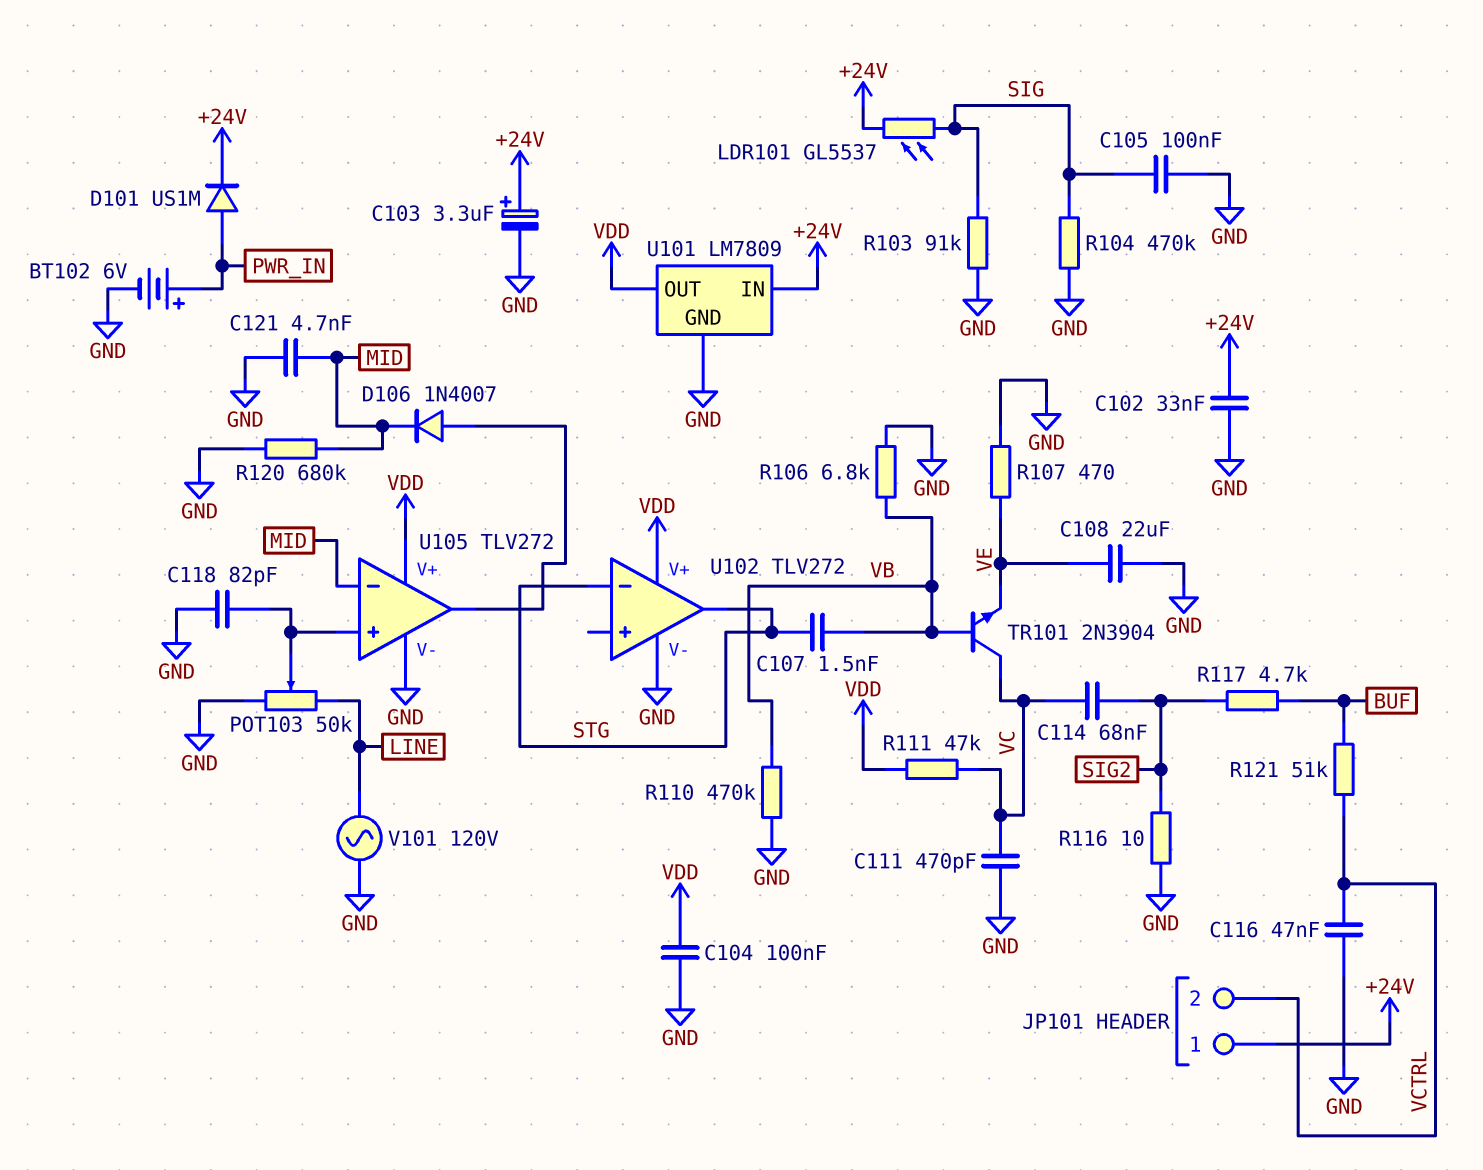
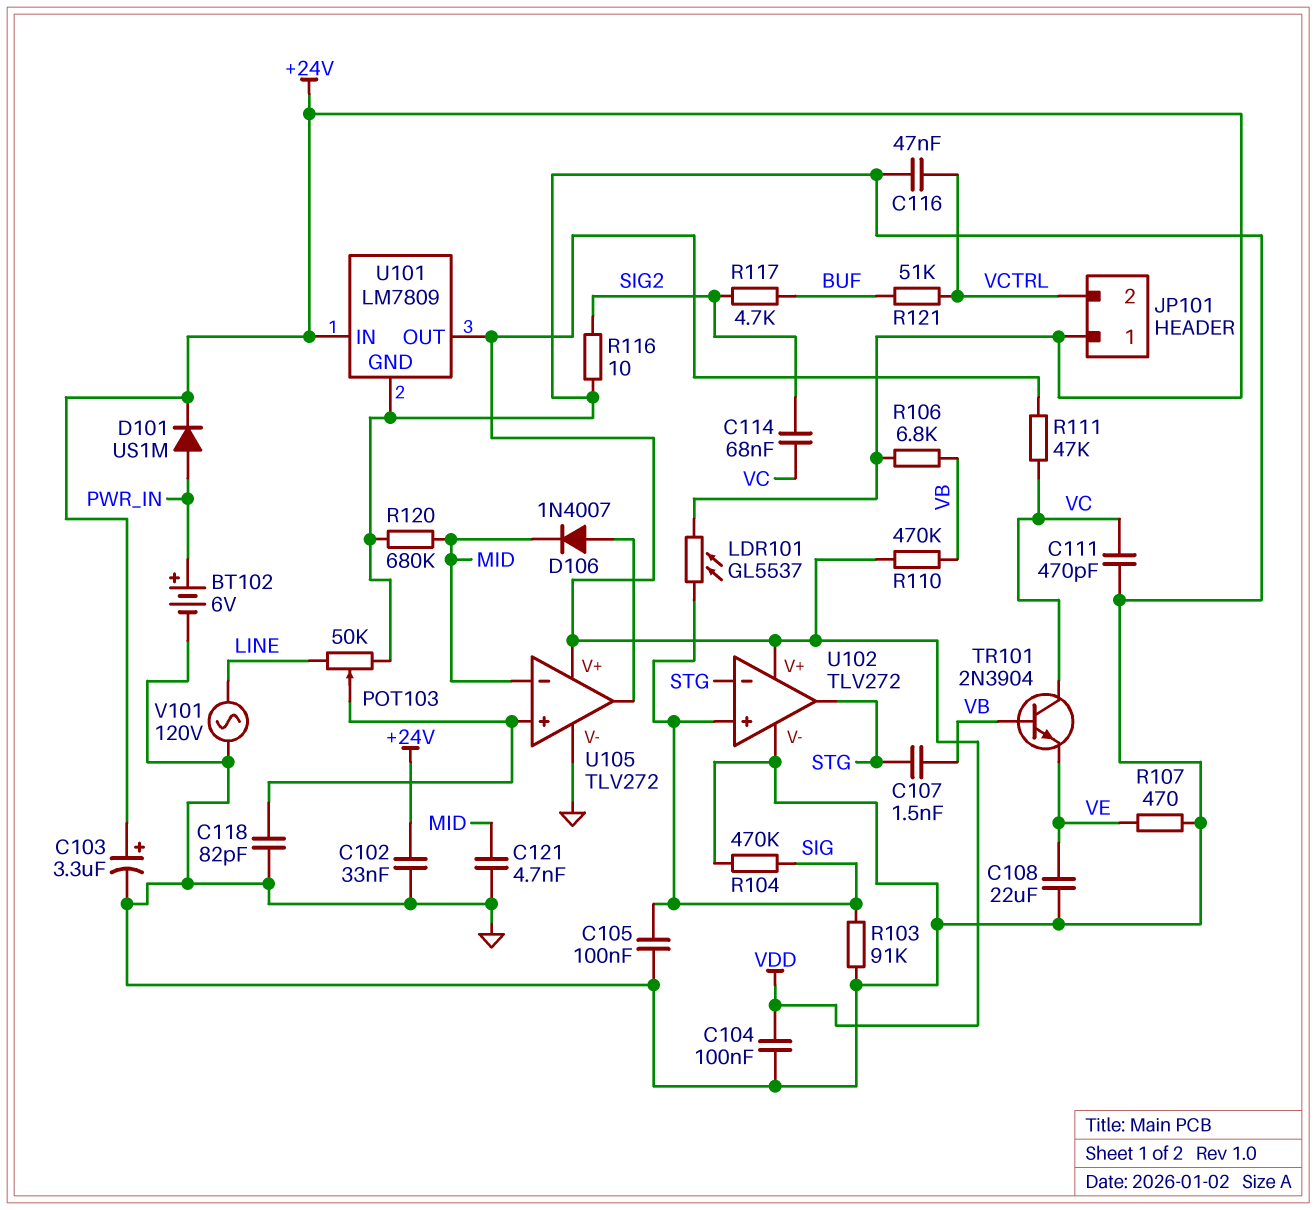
R106: 6.8k (GND, VB) -> 6.8k (+24V, VB)
R110: 470k (GND, VB) -> 470k (VB, VDD)
U102 pin in+: none -> SIG

